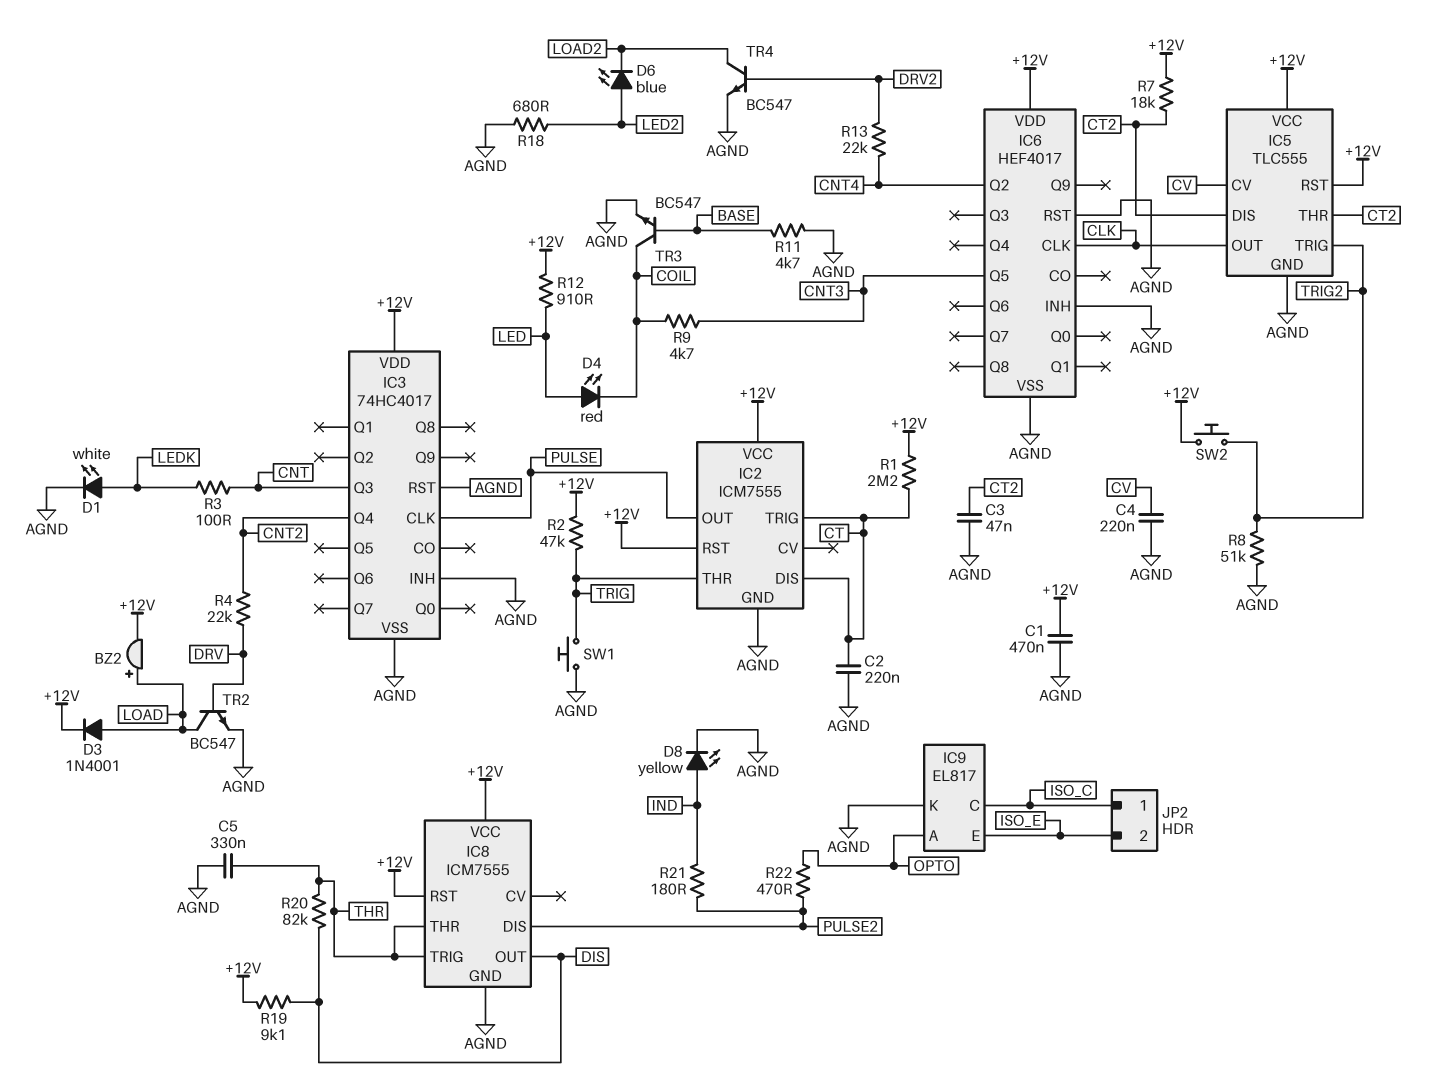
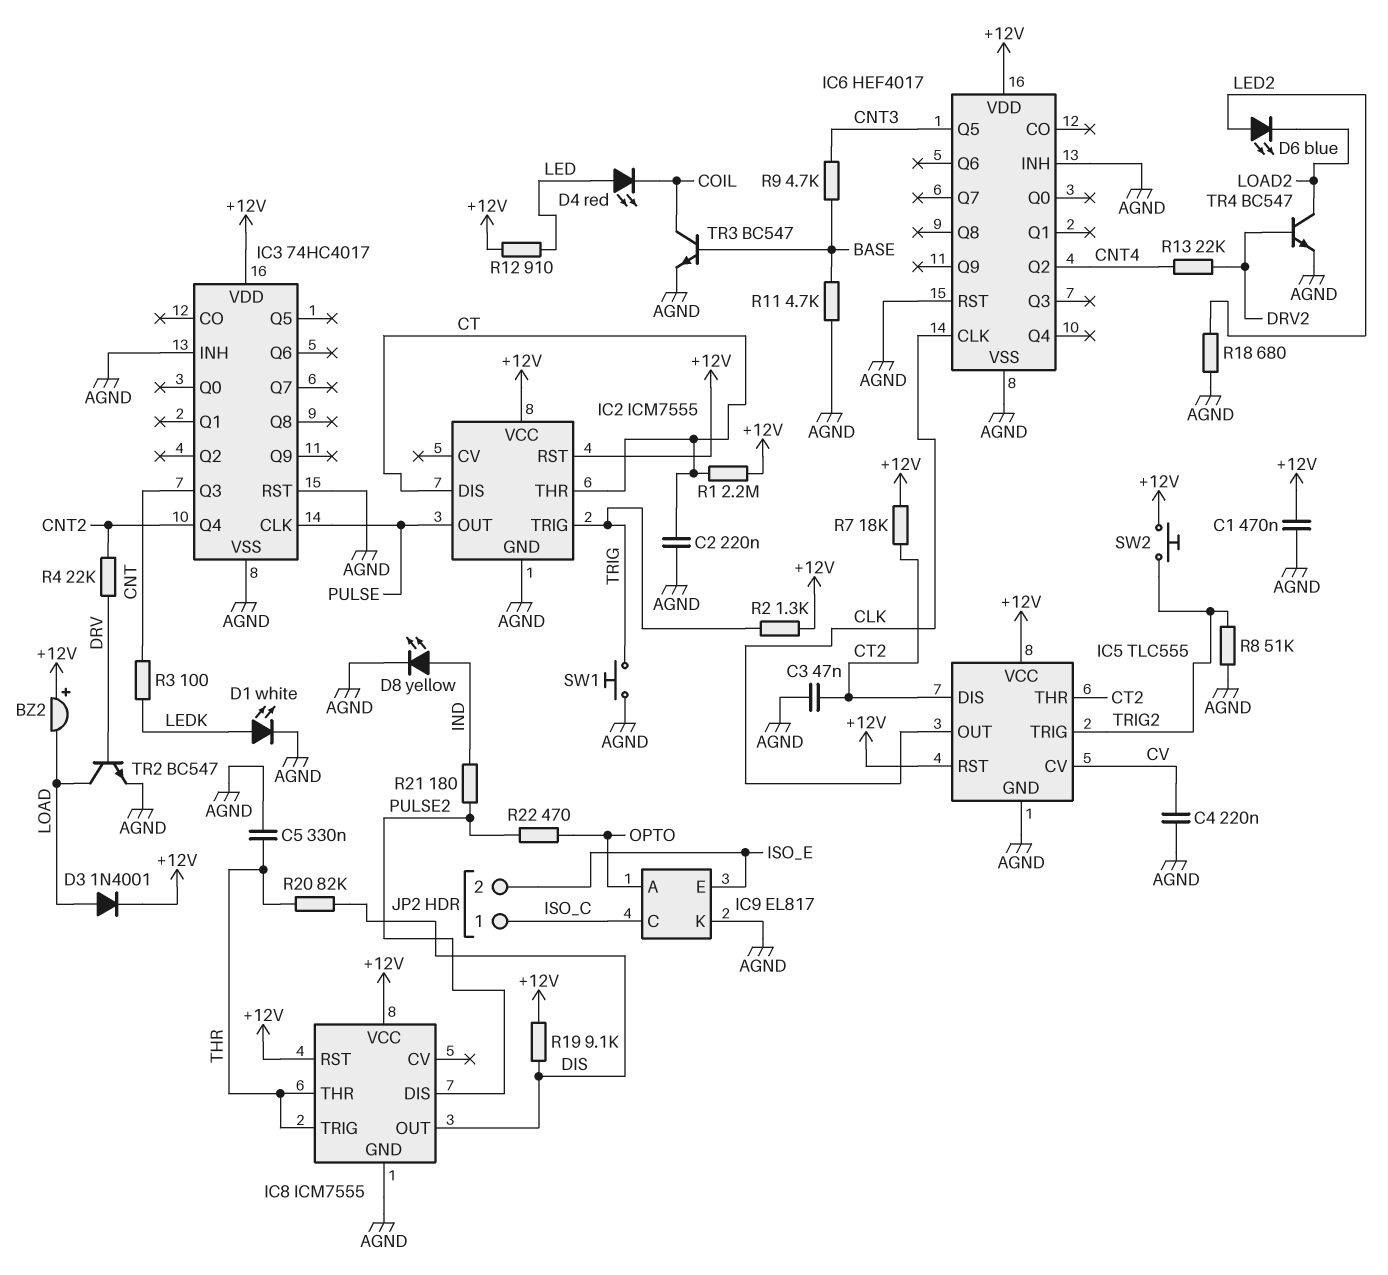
BZ2: buzzer (plus LOAD, minus +12V) -> buzzer (plus +12V, minus LOAD)
IC2 pin THR: TRIG -> CT
IC2 pin TRIG: CT -> TRIG
R2: 47k (+12V, TRIG) -> 1.3k (+12V, TRIG)
R9: 4.7k (CNT3, COIL) -> 4.7k (BASE, CNT3)

